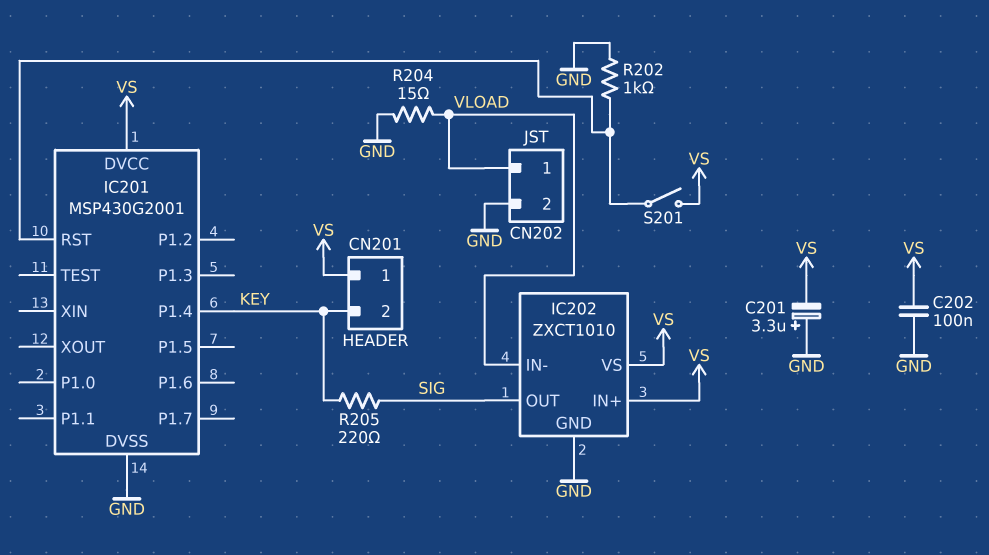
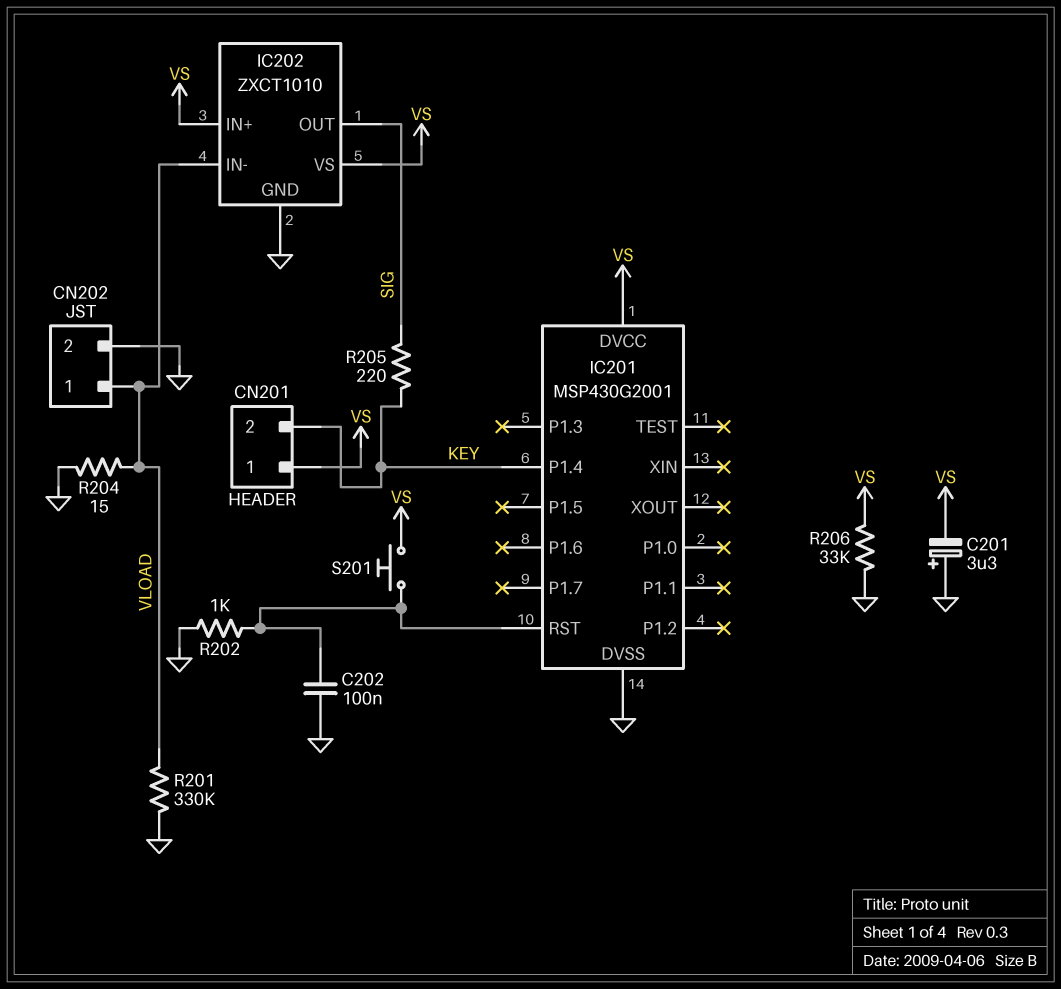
C202: 100nF (GND, VS) -> 100nF (GND, IC201/RST)
R201: none -> 330k (GND, VLOAD)
R206: none -> 33k (GND, VS)
S201: switch (IC201/RST, VS) -> button (IC201/RST, VS)

